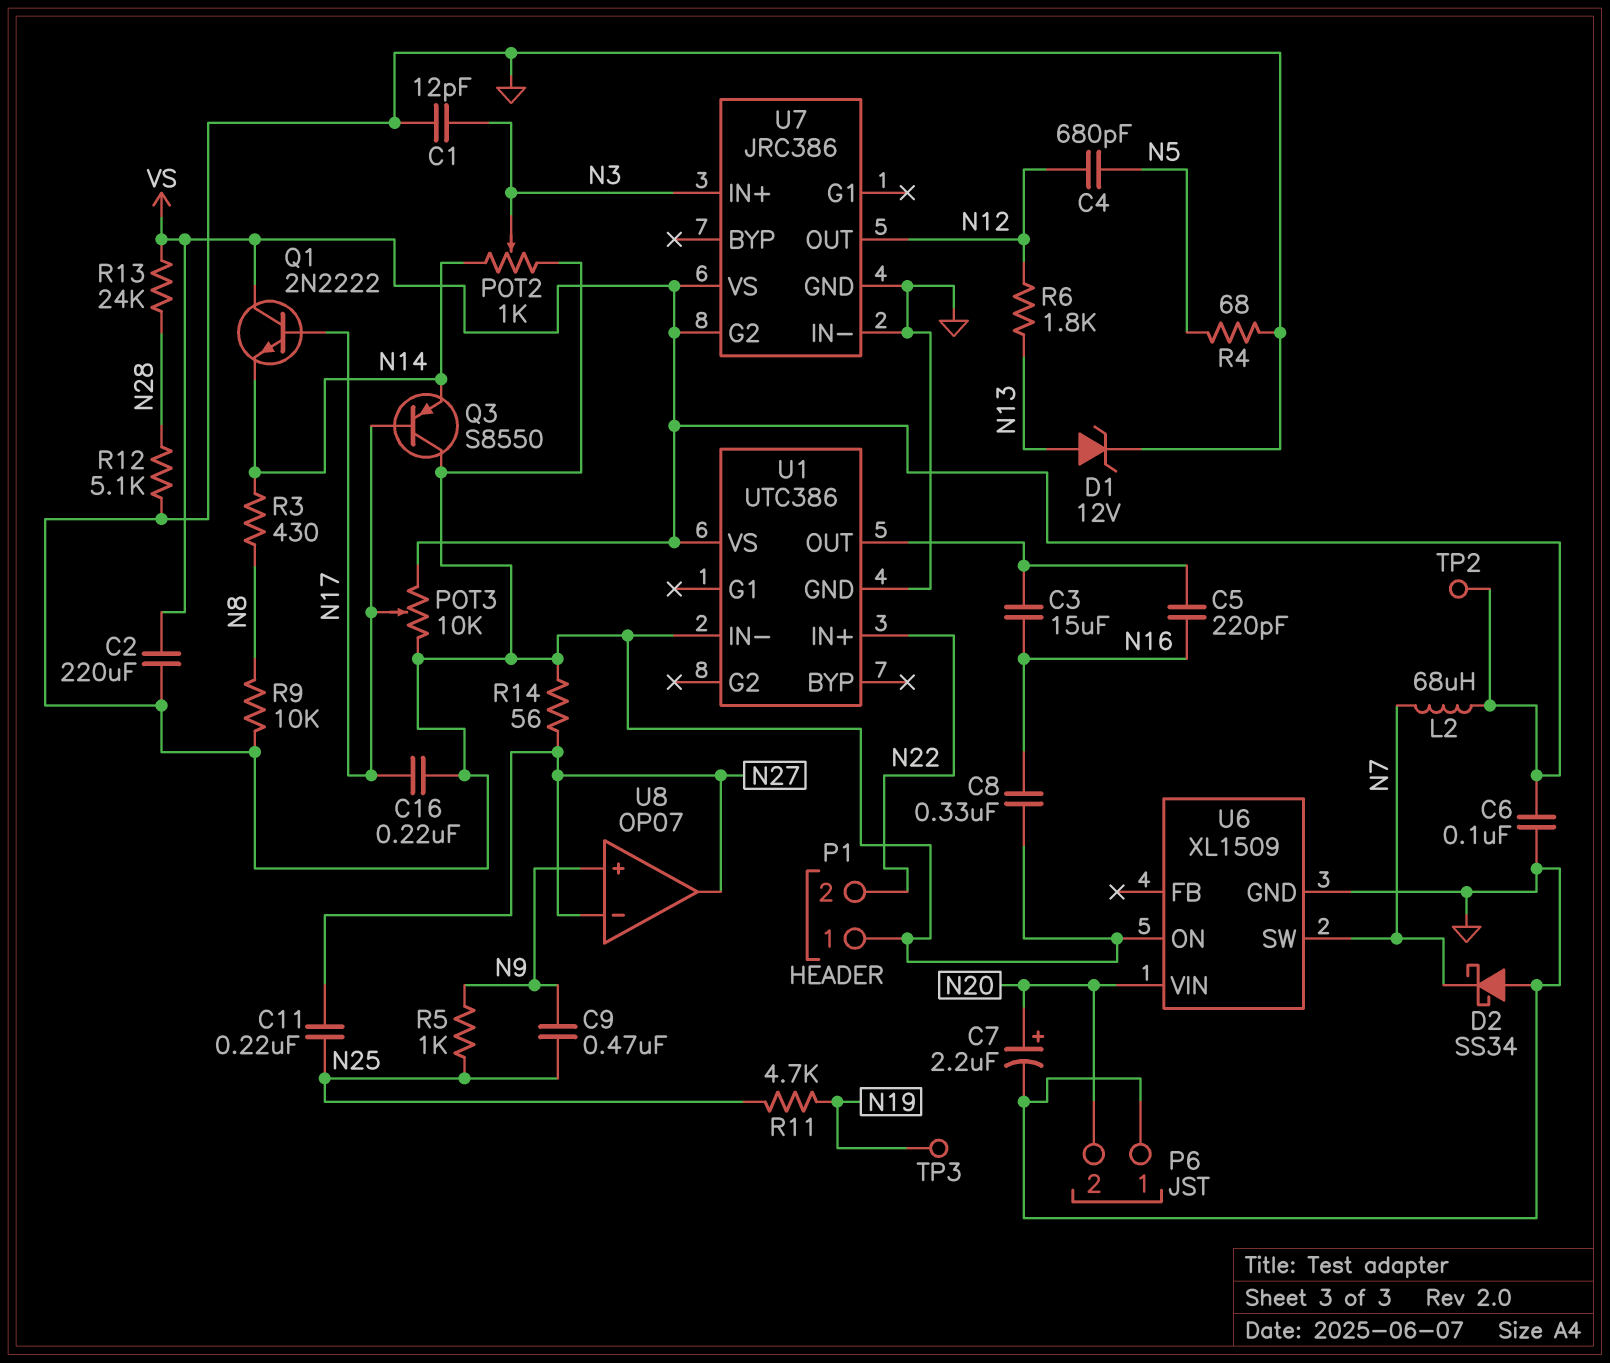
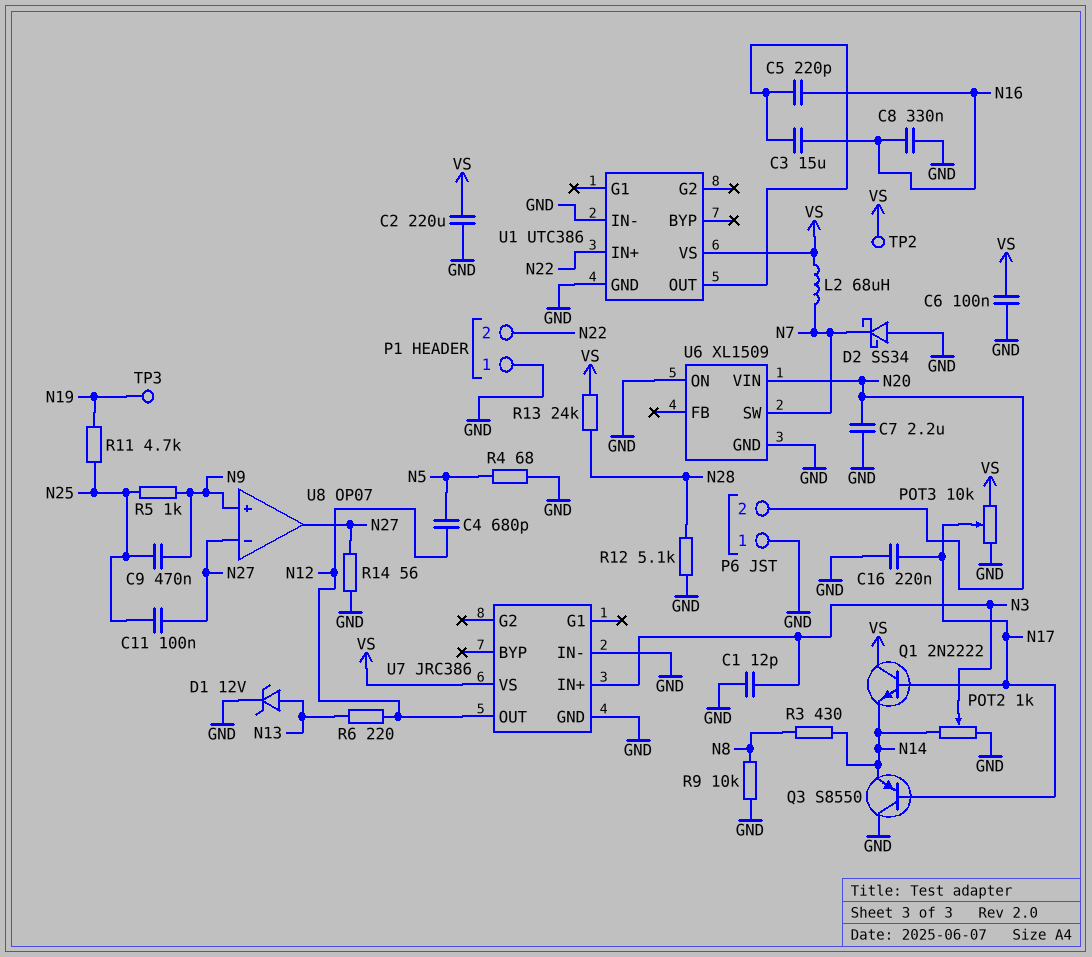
C7: 2.2uF (plus N20, minus GND) -> 2.2uF (GND, N20)
C11: 220nF (N25, N27) -> 100nF (N25, N27)
R6: 1.8k (N12, N13) -> 220 (N12, N13)
U7 pin G2: VS -> none

